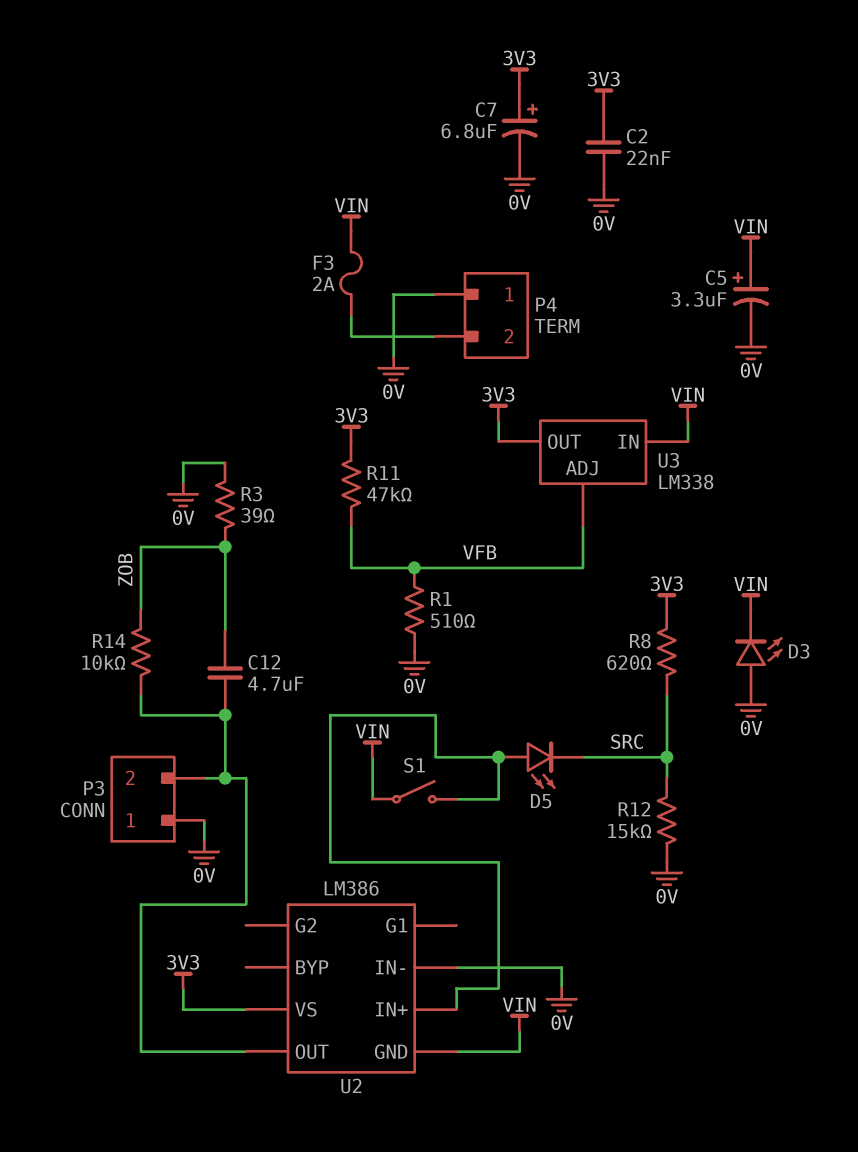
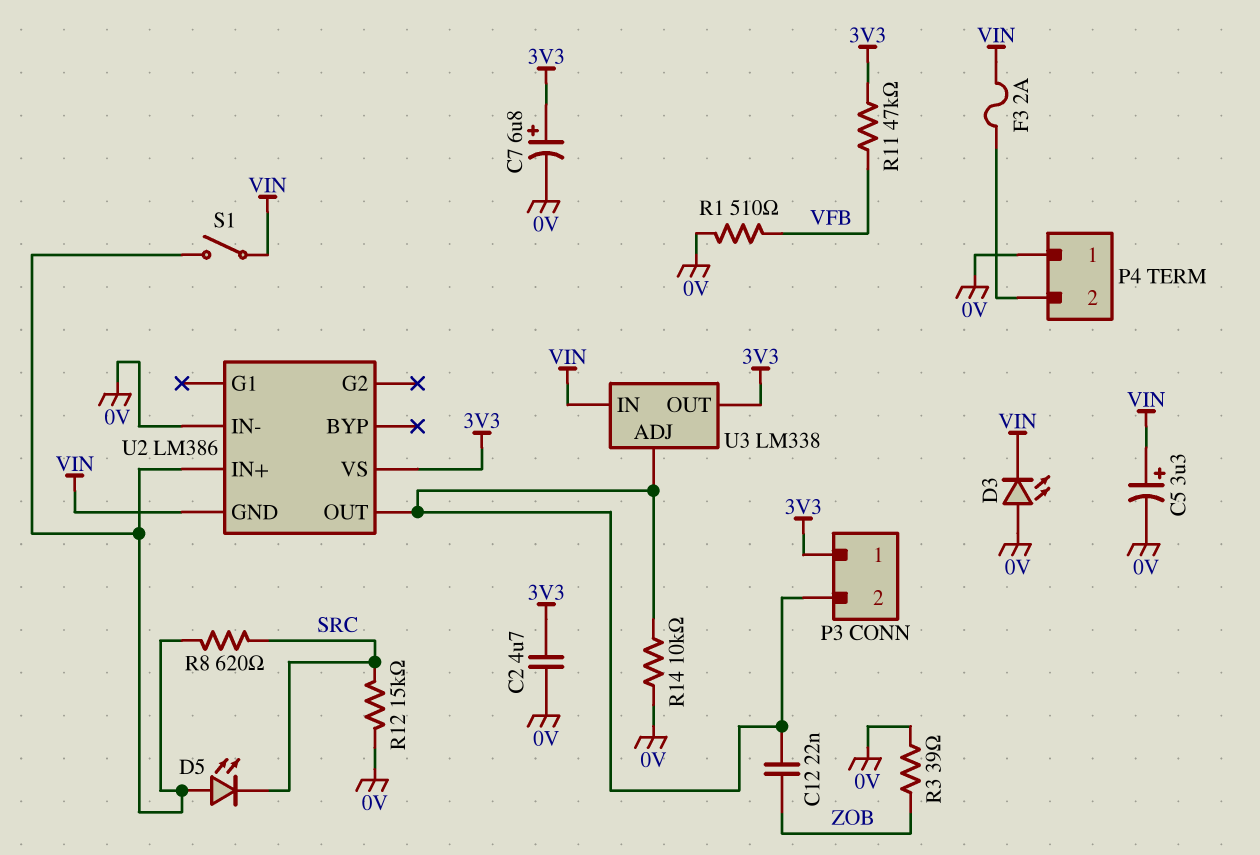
C2: 22nF (0V, 3V3) -> 4.7uF (0V, 3V3)
C12: 4.7uF (P3/2, ZOB) -> 22nF (P3/2, ZOB)
P3 pin 1: 0V -> 3V3
R8: 620 (3V3, SRC) -> 620 (SRC, U2/IN+)
R14: 10k (P3/2, ZOB) -> 10k (0V, P3/2)
U3 pin ADJ: VFB -> P3/2

